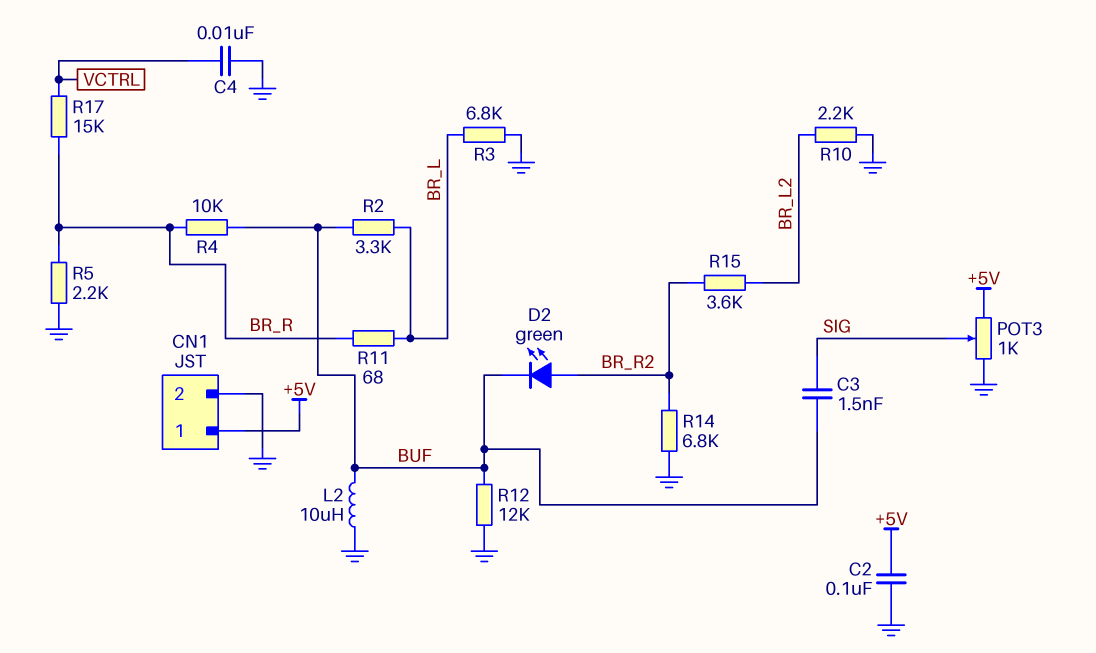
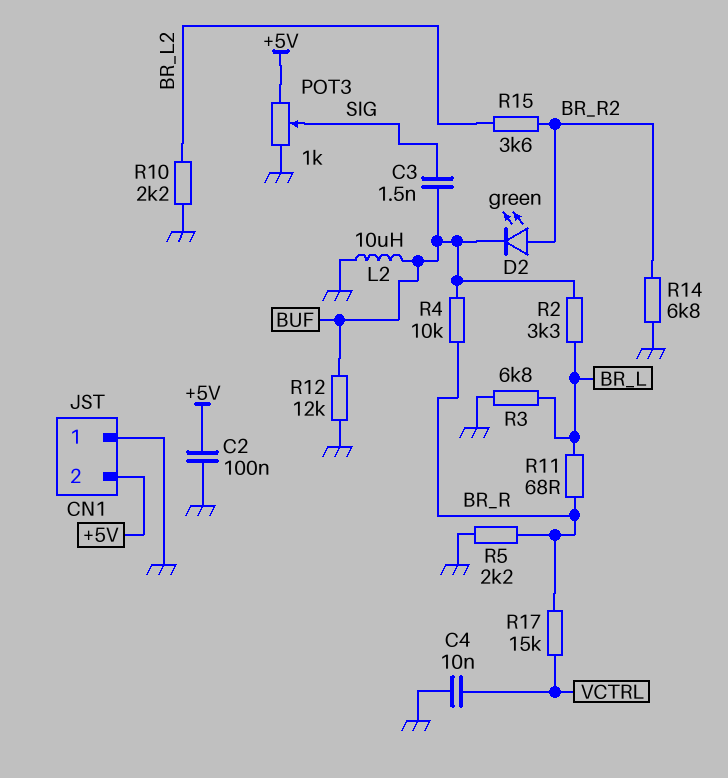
CN1 pin 1: +5V -> GND
CN1 pin 2: GND -> +5V

